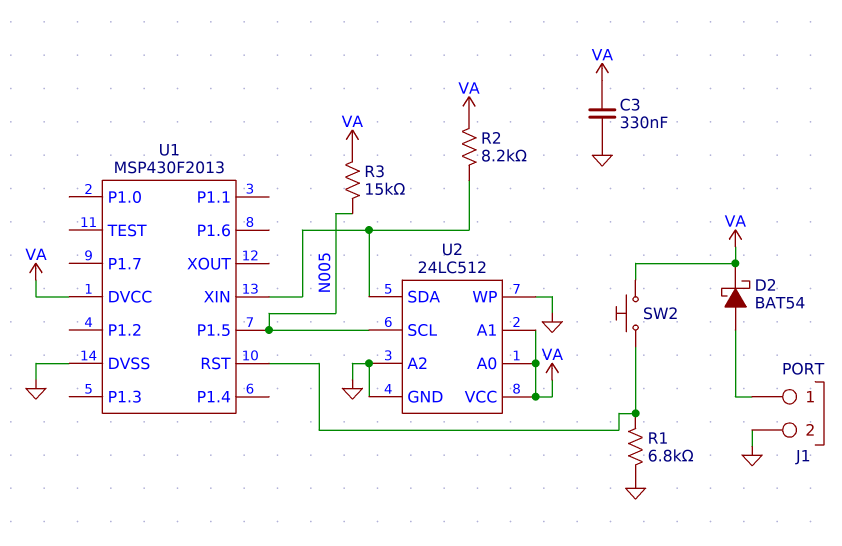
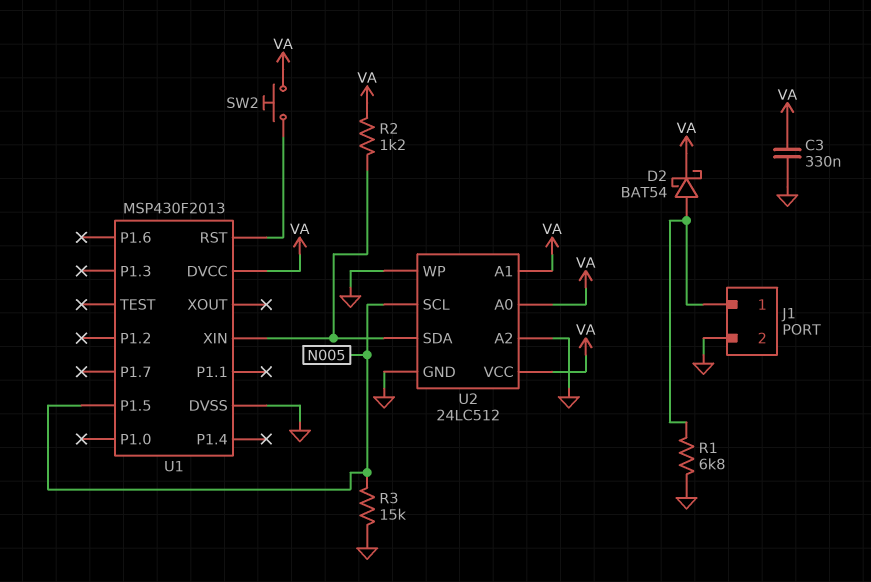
R1: 6.8k (GND, U1/RST) -> 6.8k (GND, J1/1)
R2: 8.2k (U1/XIN, VA) -> 1.2k (U1/XIN, VA)
R3: 15k (N005, VA) -> 15k (GND, N005)

